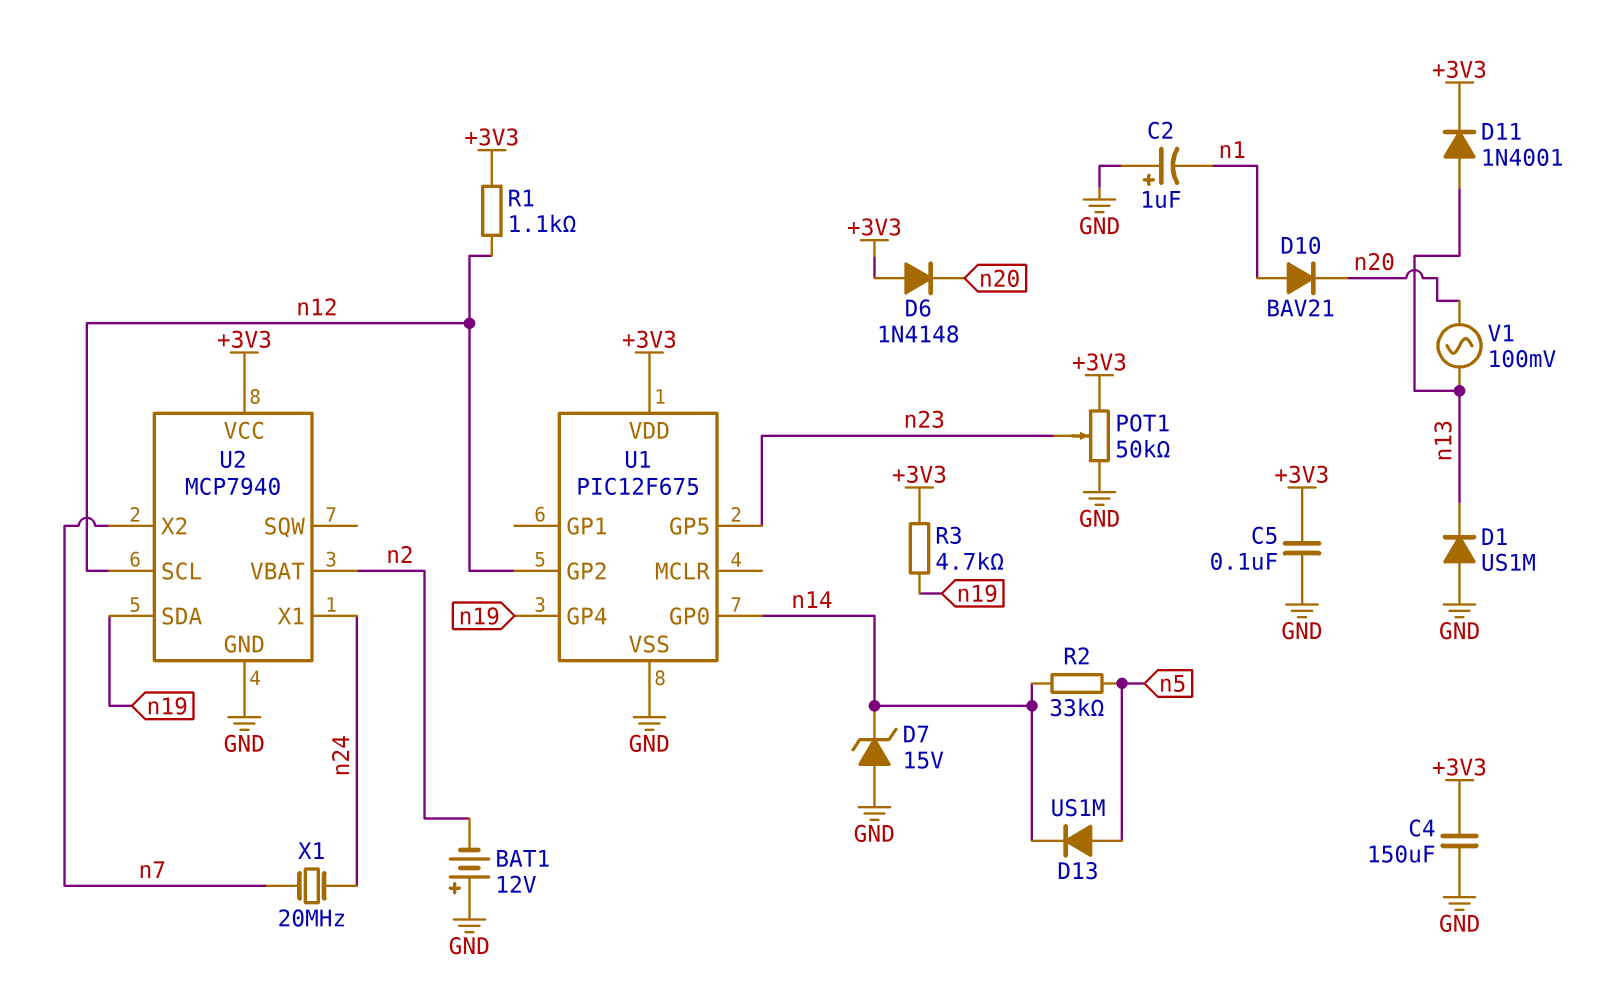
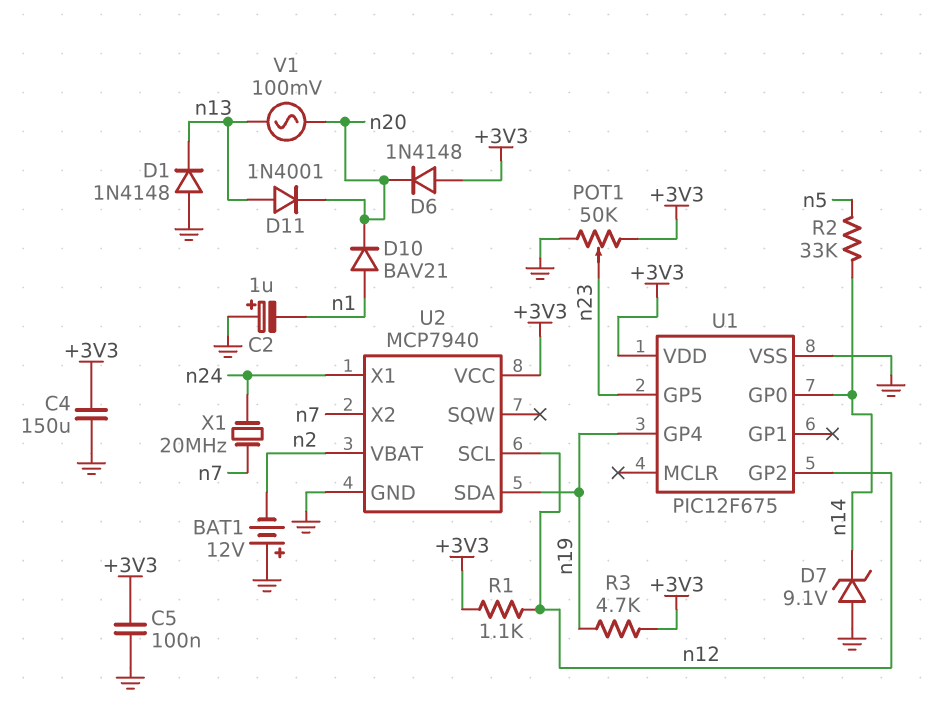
D1: diode US1M (A GND, K n13) -> diode 1N4148 (A GND, K n13)
D7: zener 15V (A GND, K n14) -> zener 9.1V (A GND, K n14)
D11: diode 1N4001 (A n13, K +3V3) -> diode 1N4001 (A n13, K n20)
D13: diode US1M (A n5, K n14) -> none

